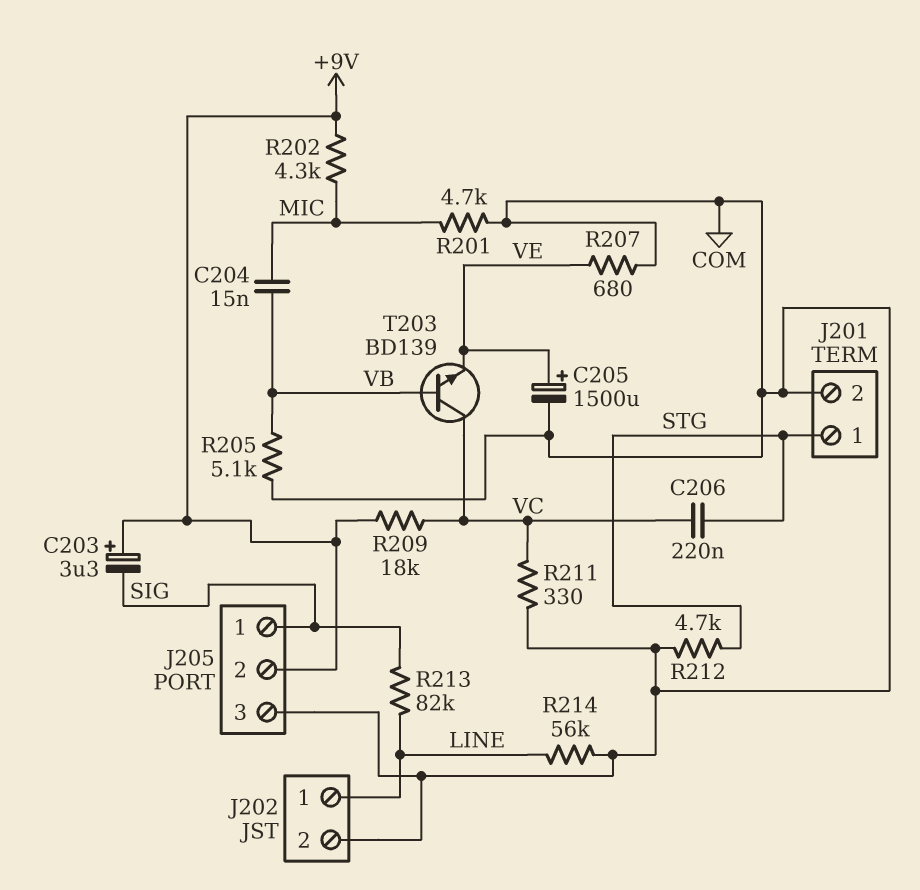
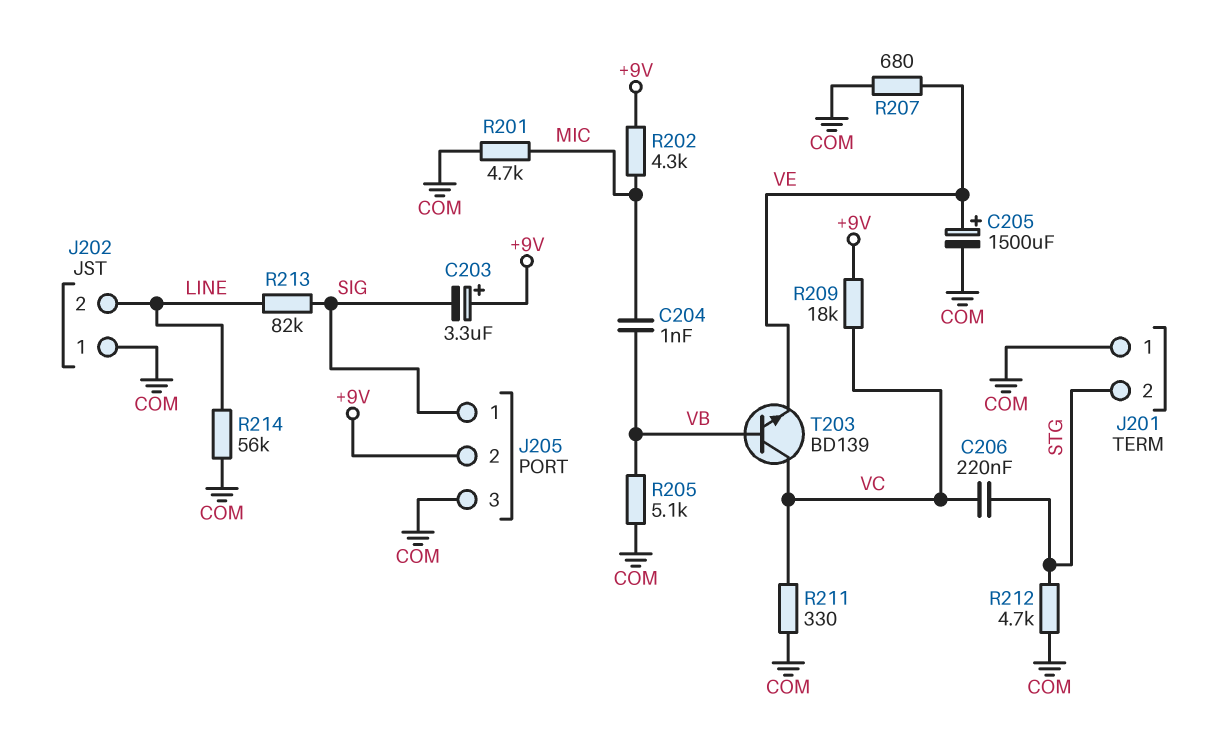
C204: 15nF (MIC, VB) -> 1nF (MIC, VB)
J201 pin 1: STG -> COM
J201 pin 2: COM -> STG
J202 pin 1: LINE -> COM
J202 pin 2: COM -> LINE

